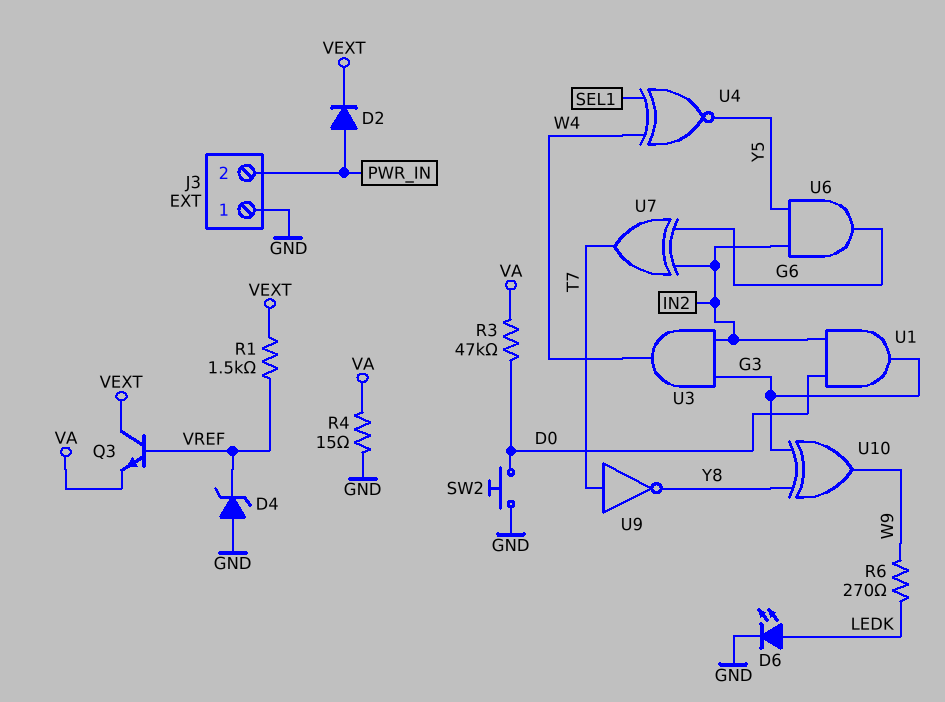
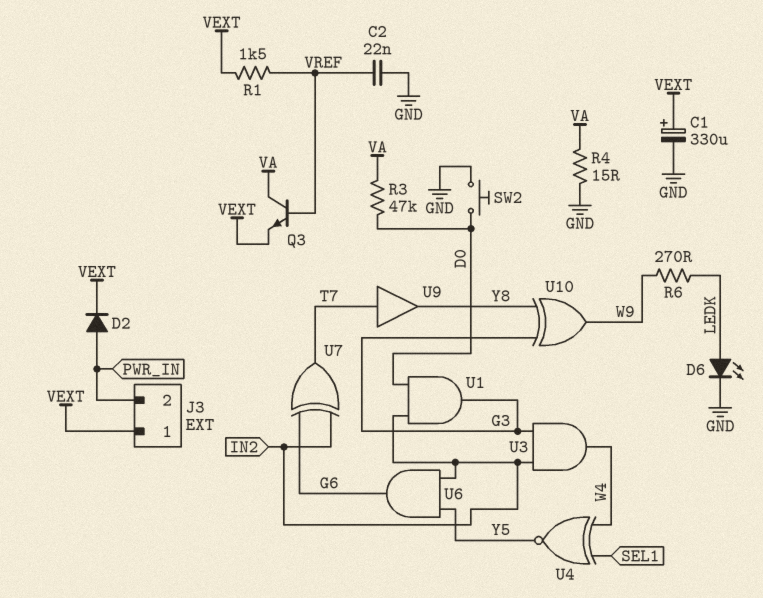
C1: none -> 330uF (plus VEXT, minus GND)
C2: none -> 22nF (GND, VREF)
D4: zener (A GND, K VREF) -> none
J3 pin 1: GND -> VEXT
Q3: NPN (B VREF, C VEXT, E VA) -> NPN (B VREF, C VA, E VEXT)
U9: NOT (in T7, out Y8) -> buffer (in T7, out Y8)

